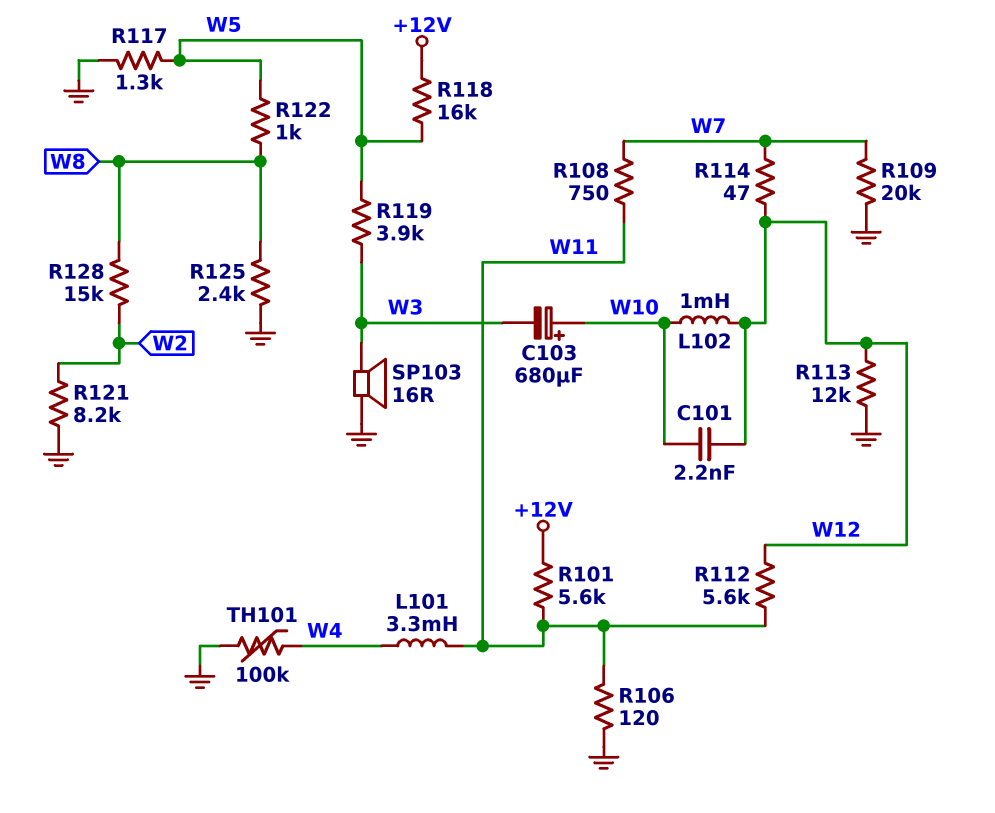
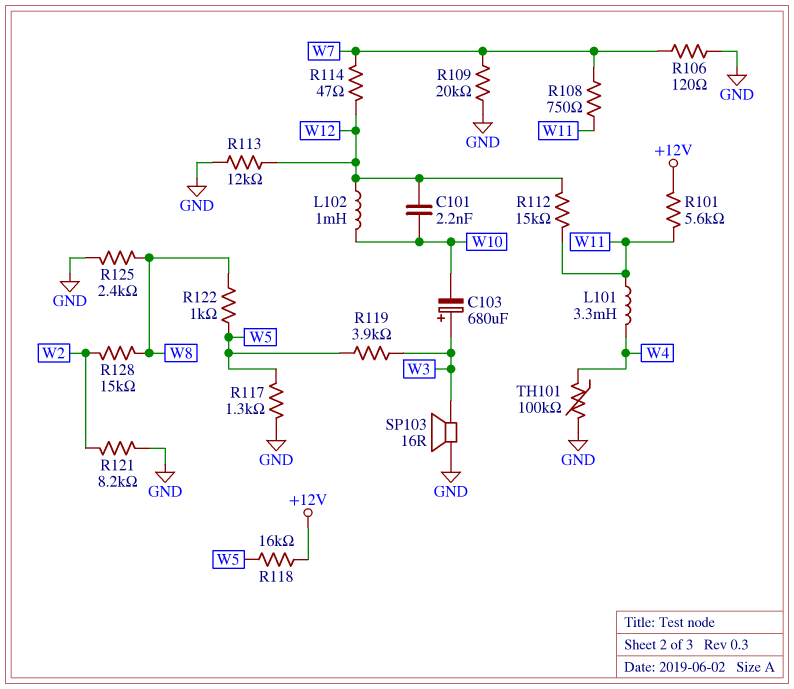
C103: 680uF (plus W10, minus W3) -> 680uF (plus W3, minus W10)
R106: 120 (GND, W11) -> 120 (GND, W7)
R112: 5.6k (W11, W12) -> 15k (W11, W12)

